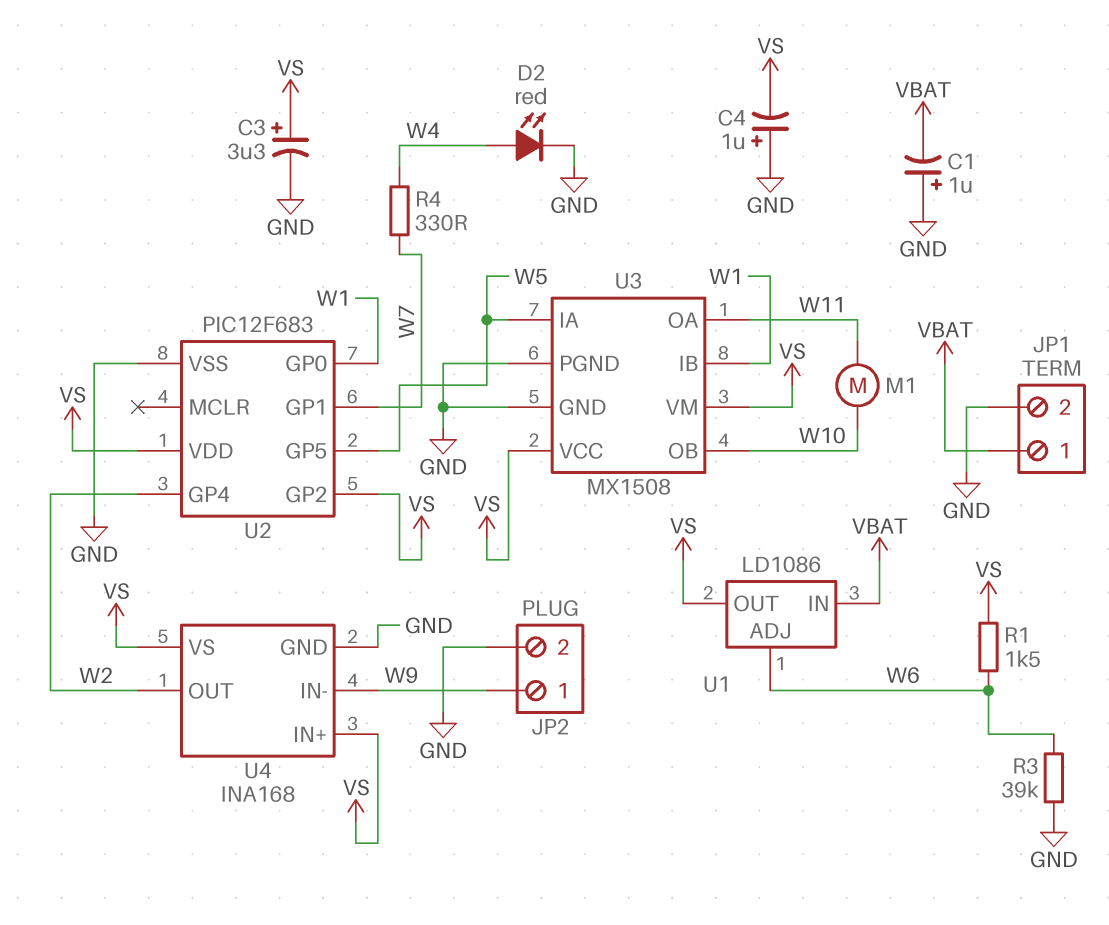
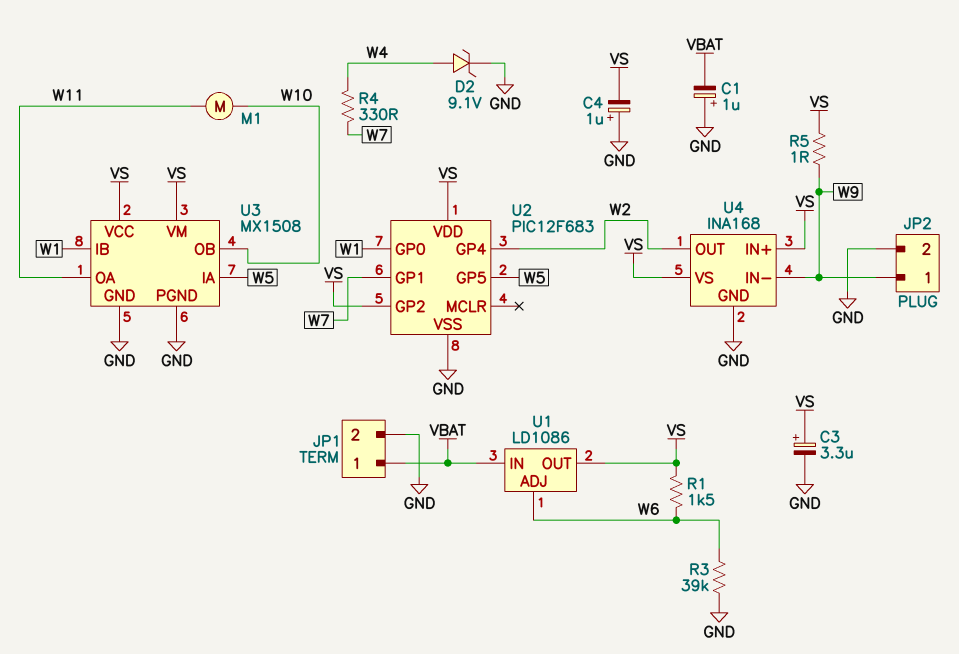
D2: LED red (A W4, K GND) -> zener 9.1V (A W4, K GND)
R5: none -> 1 (VS, W9)

